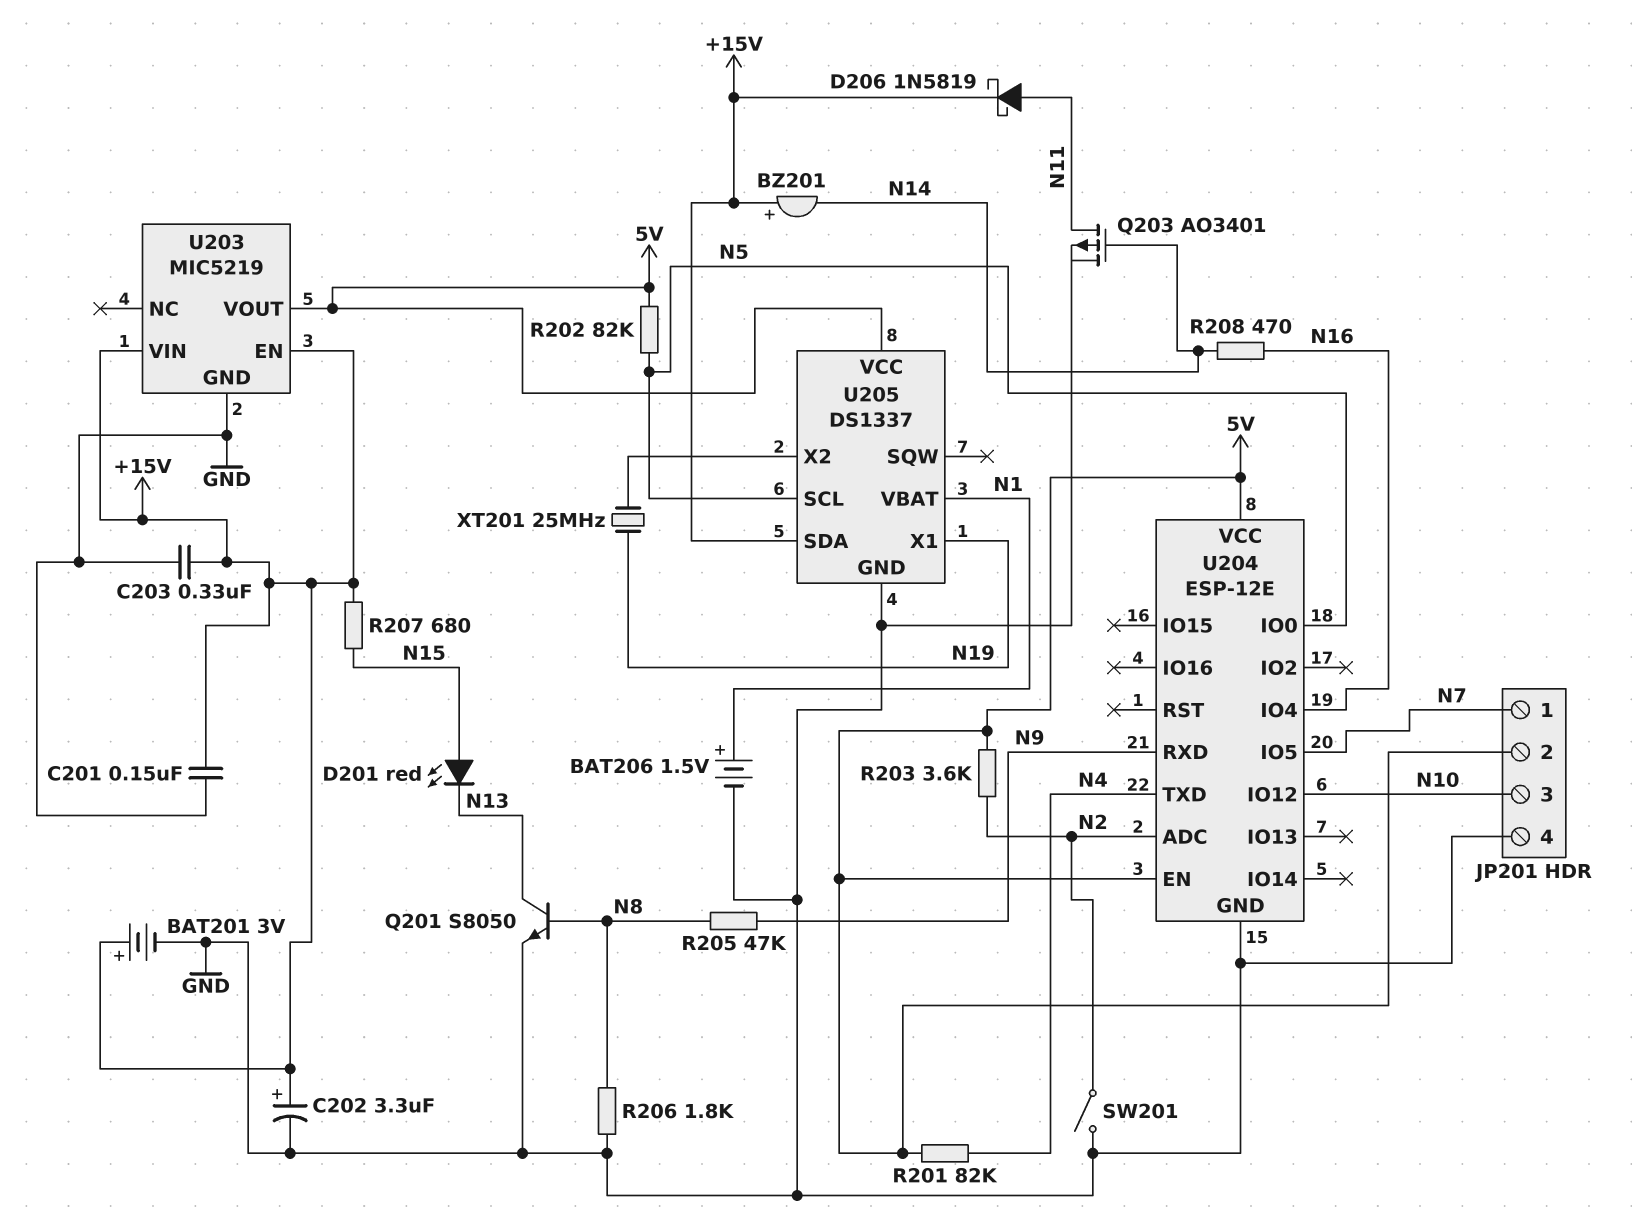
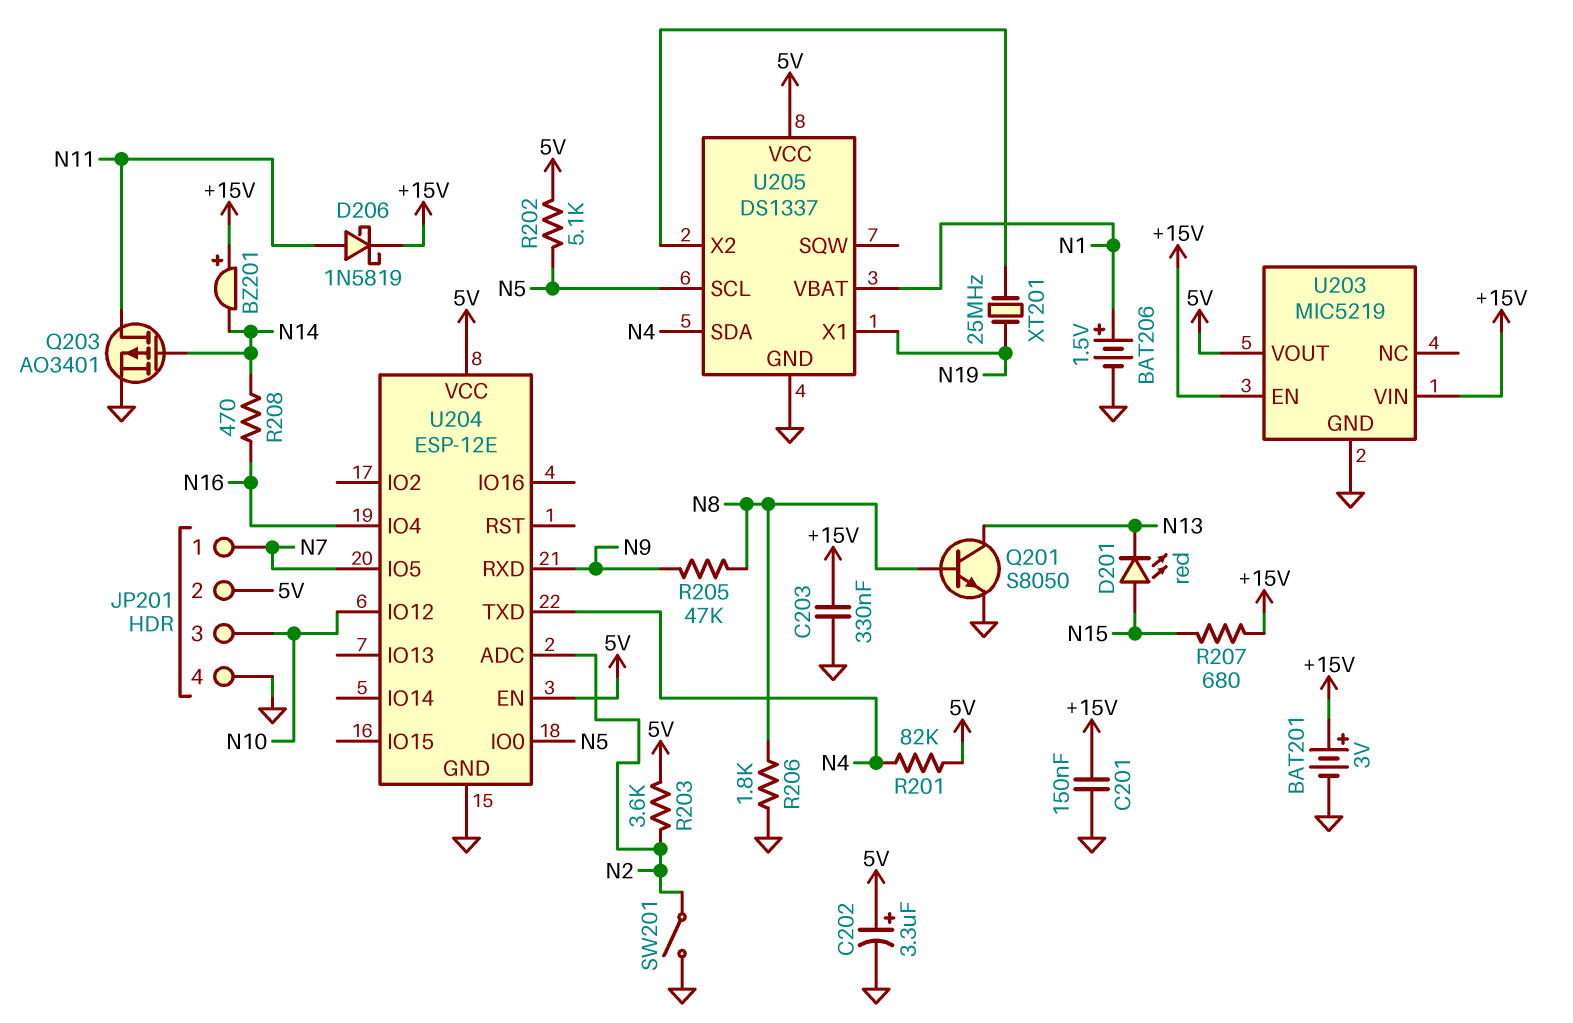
C202: 3.3uF (plus +15V, minus GND) -> 3.3uF (plus 5V, minus GND)
R202: 82k (5V, N5) -> 5.1k (5V, N5)
U205 pin SDA: +15V -> N4

